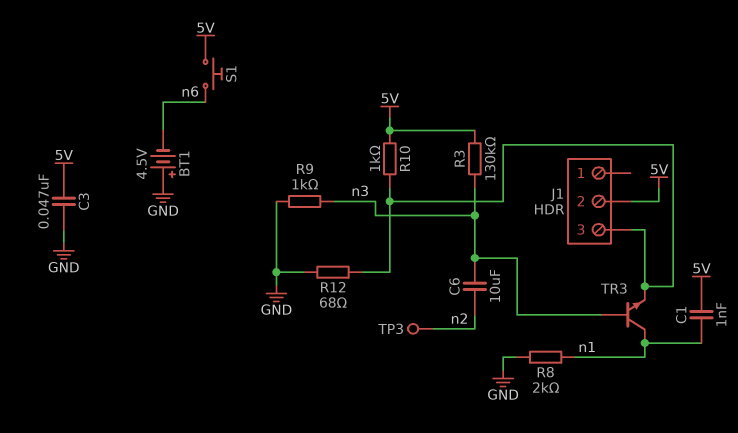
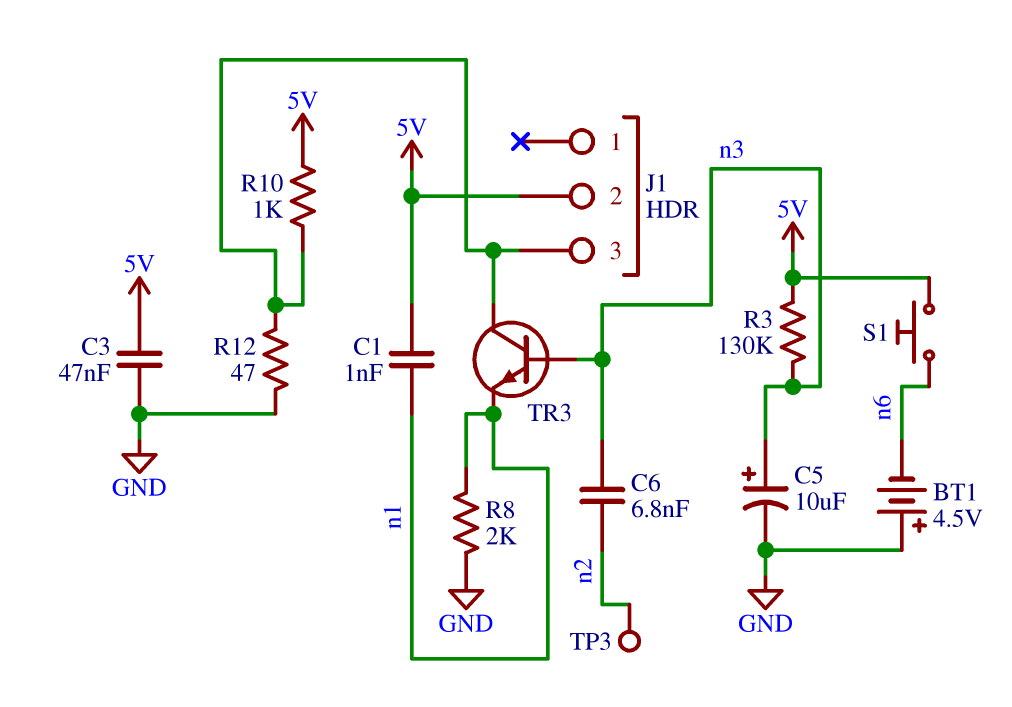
C5: none -> 10uF (plus n3, minus GND)
C6: 10uF (n2, n3) -> 6.8nF (n2, n3)
R9: 1k (GND, n3) -> none
R12: 68 (GND, J1/3) -> 47 (GND, J1/3)
TR3: NPN (B n3, C n1, E J1/3) -> NPN (B n3, C J1/3, E n1)

